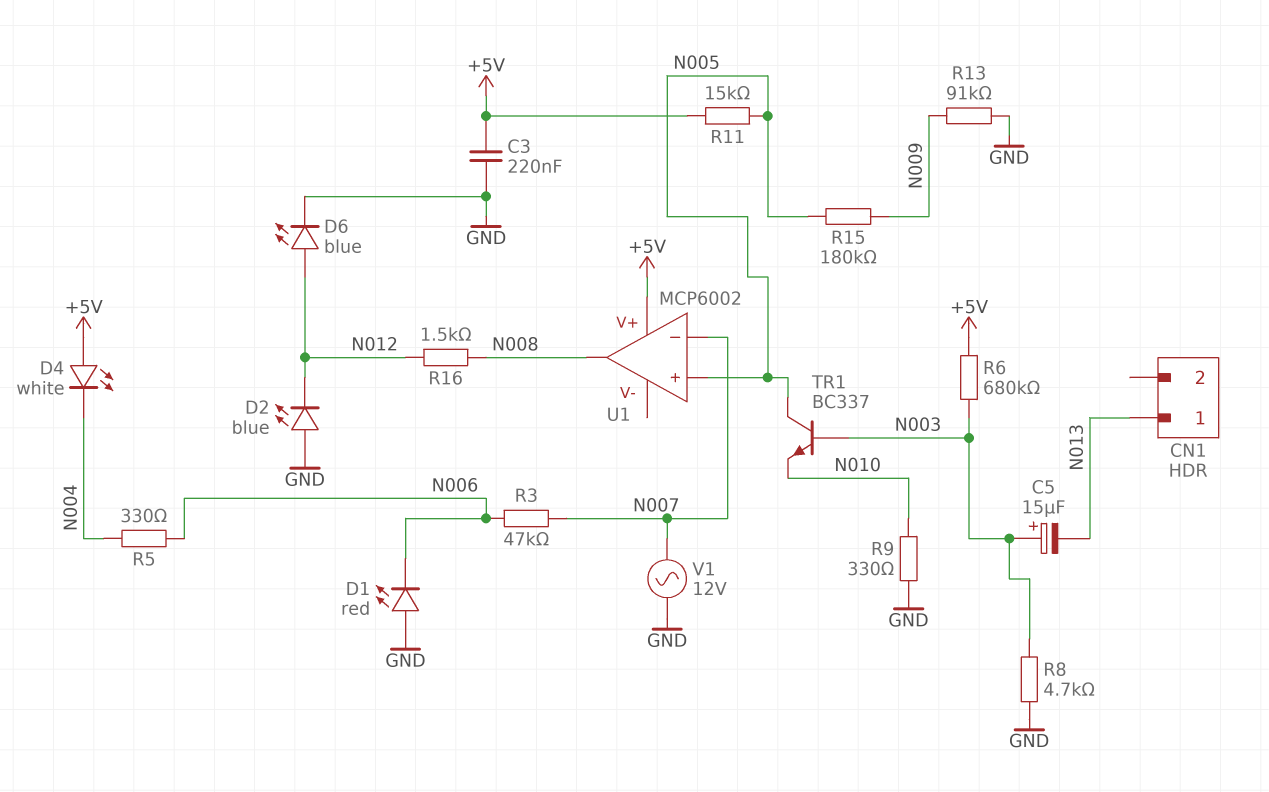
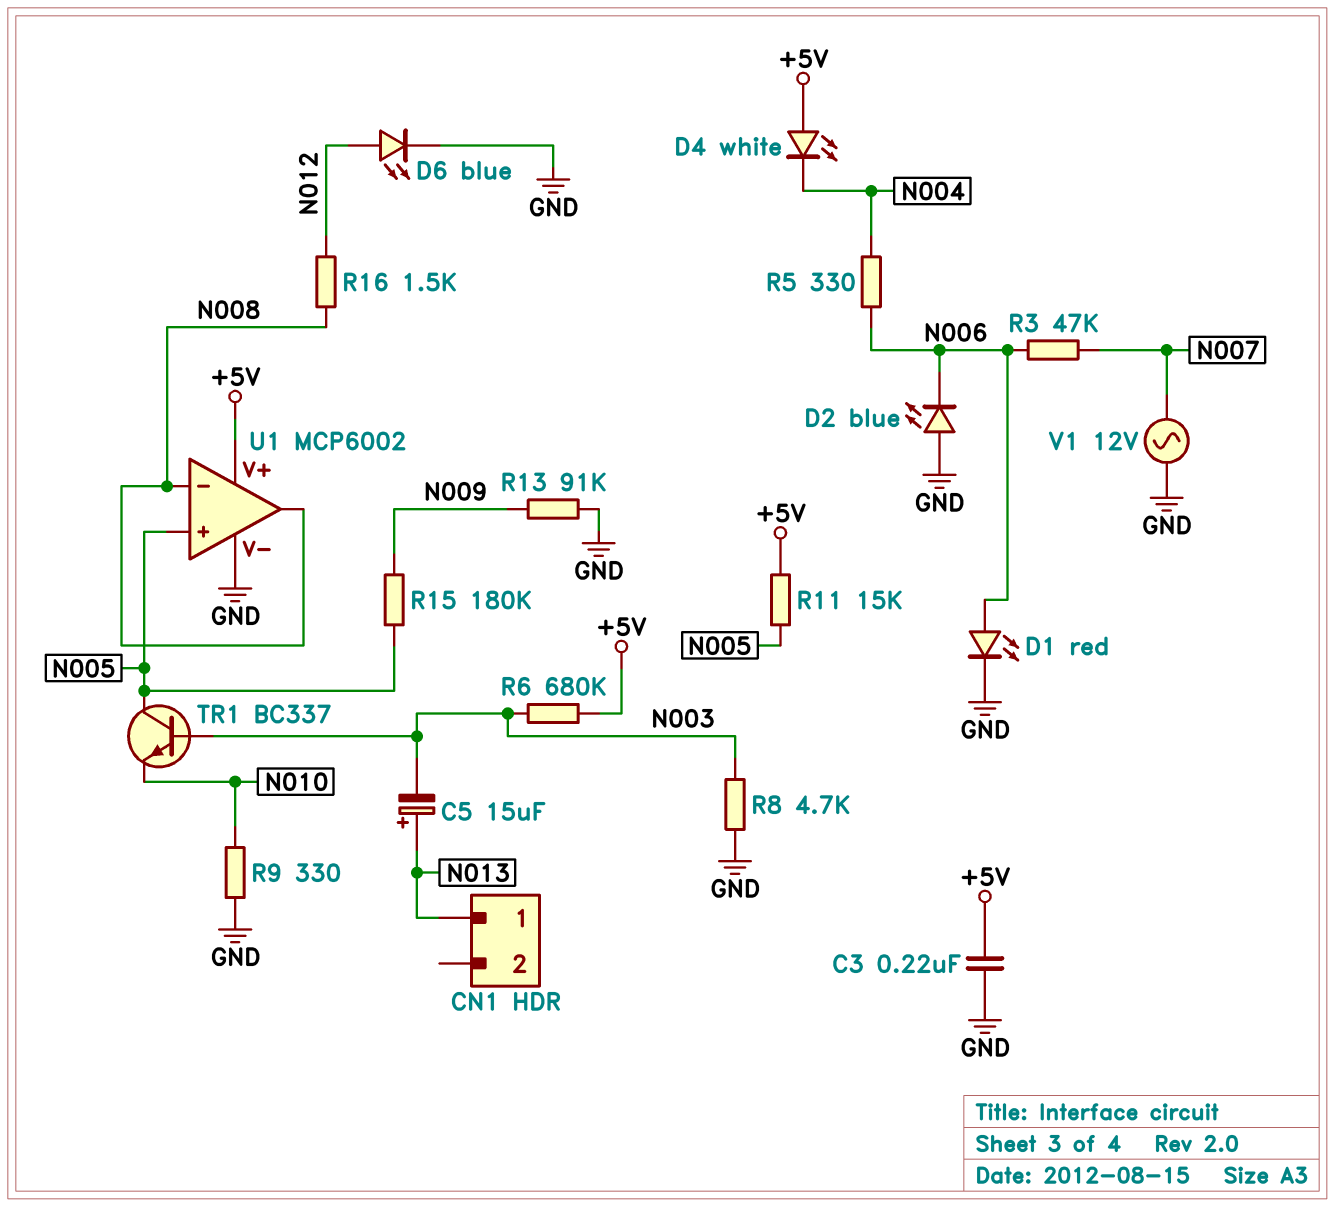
C5: 15uF (plus N003, minus N013) -> 15uF (plus N013, minus N003)
D1: LED red (A GND, K N006) -> LED red (A N006, K GND)
D2: LED blue (A GND, K N012) -> LED blue (A GND, K N006)
U1 pin V-: none -> GND
U1 pin in-: N007 -> N008

